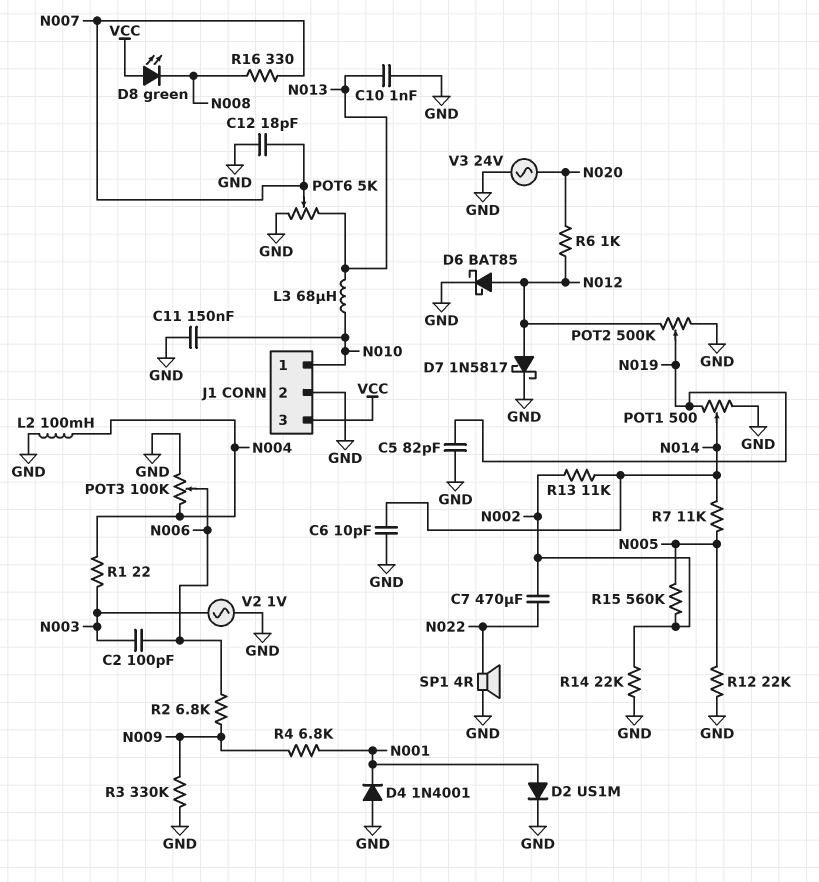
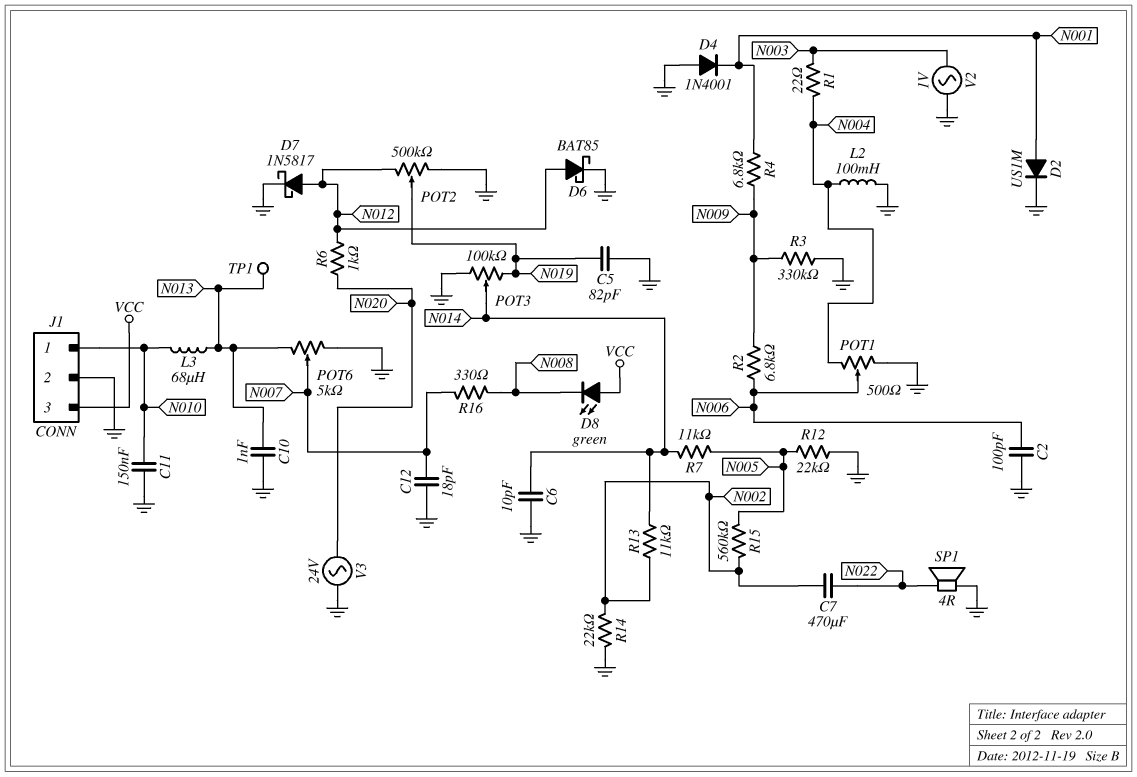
C2: 100pF (N003, N006) -> 100pF (GND, N006)
POT1: 500 (GND, N019, wiper N014) -> 500 (GND, N004, wiper N006)
POT3: 100k (GND, N004, wiper N006) -> 100k (GND, N019, wiper N014)
TP1: none -> test point (N013)

